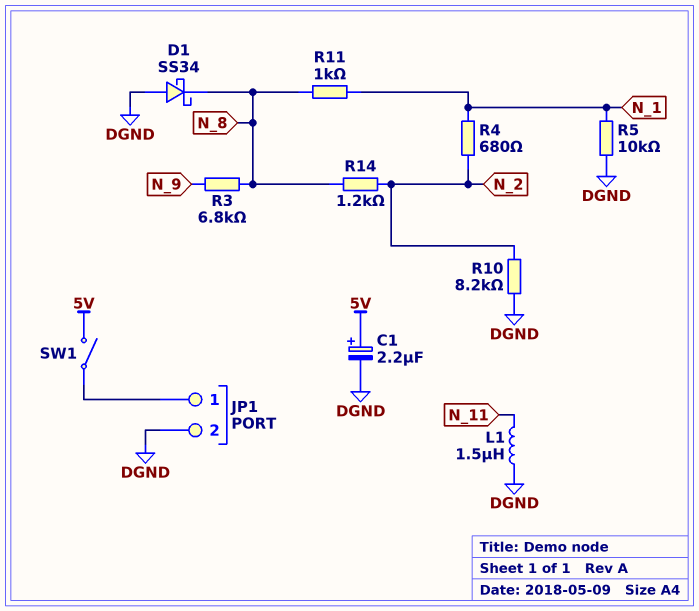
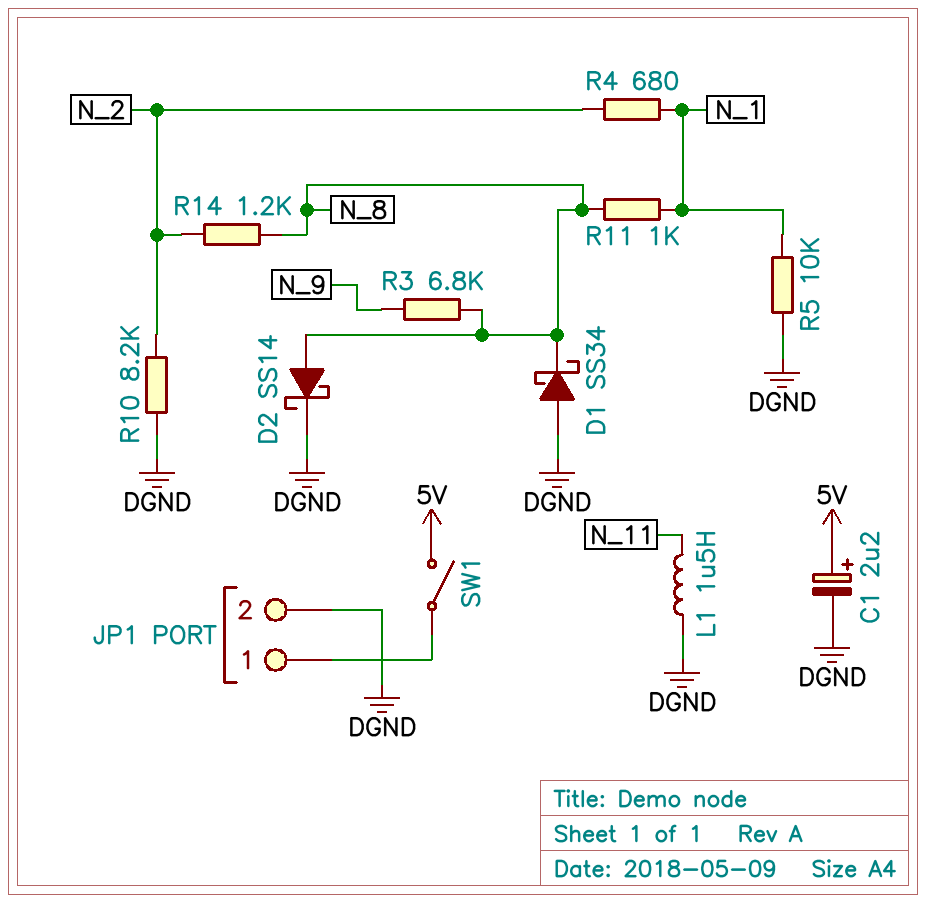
D2: none -> schottky SS14 (A N_8, K DGND)

